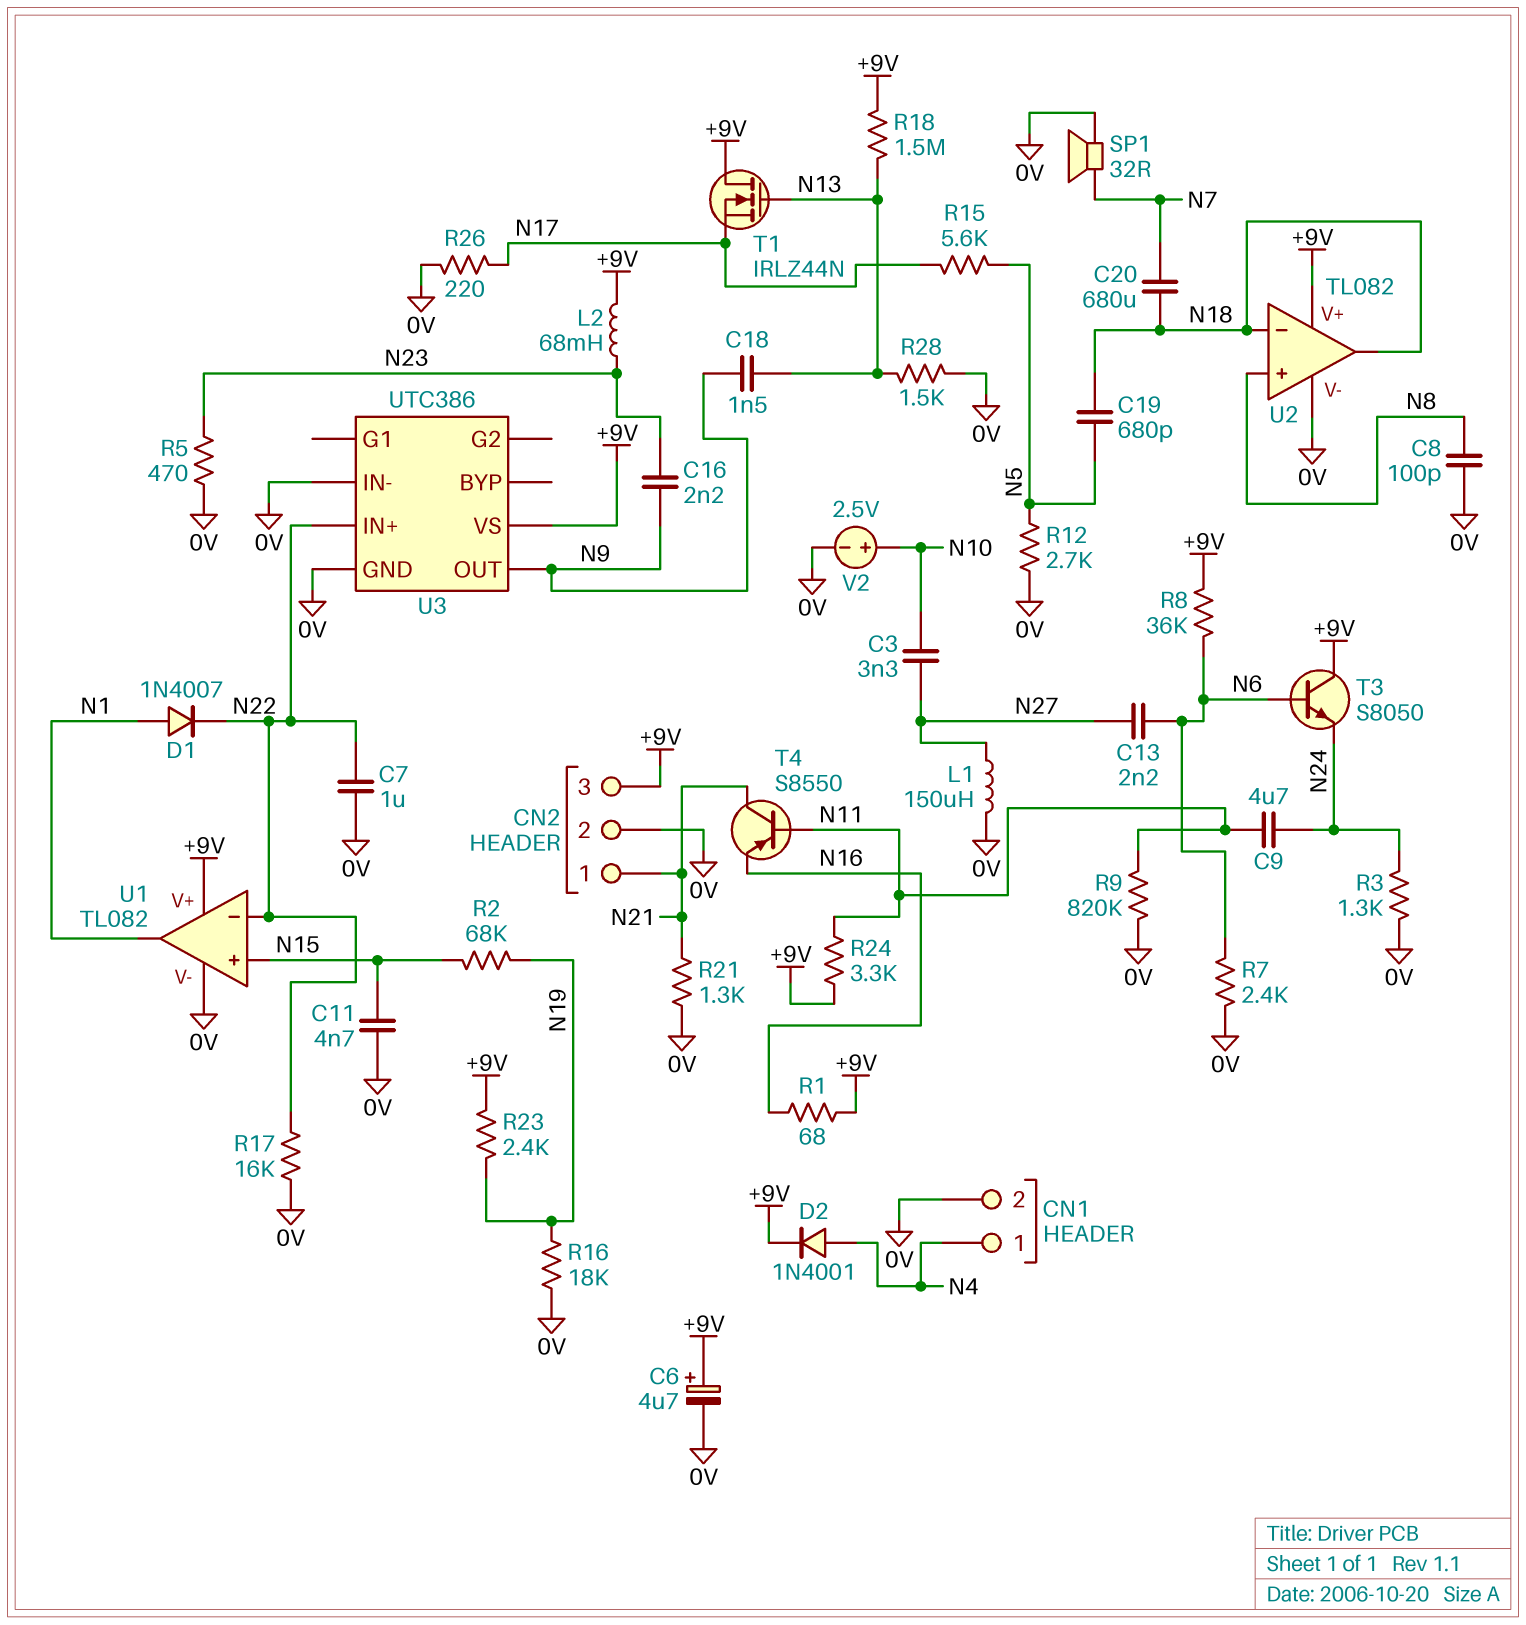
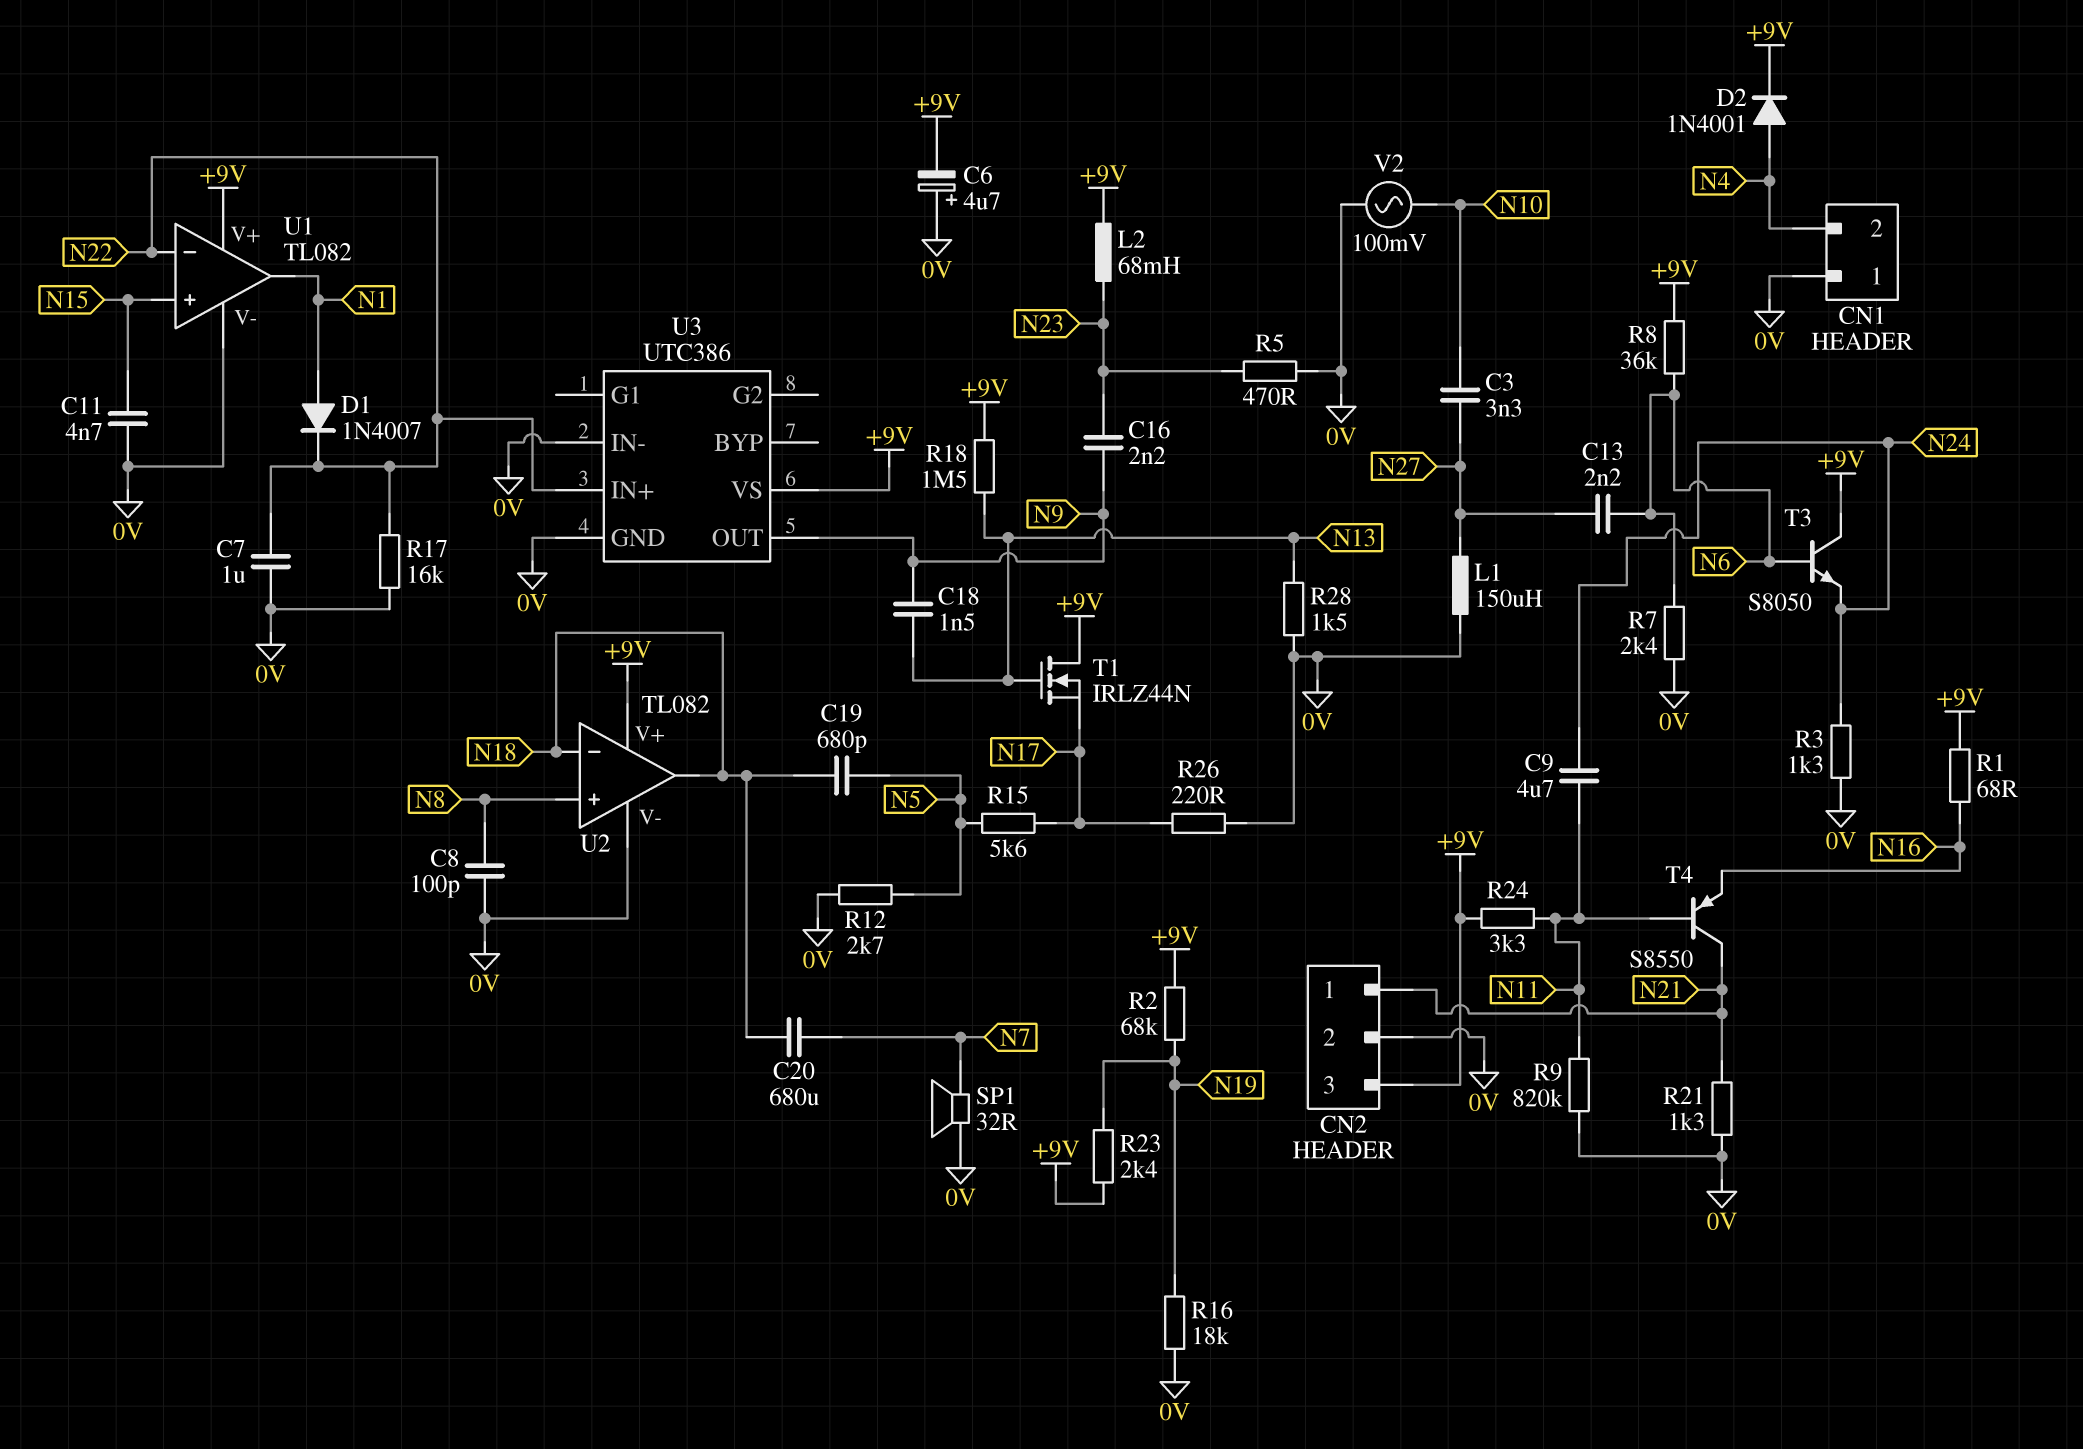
C6: 4.7uF (plus +9V, minus 0V) -> 4.7uF (plus 0V, minus +9V)
CN1 pin 1: N4 -> 0V
CN1 pin 2: 0V -> N4
R2: 68k (N15, N19) -> 68k (+9V, N19)
V2: 2.5V (plus N10, minus 0V) -> AC 100mV (0V, N10)

